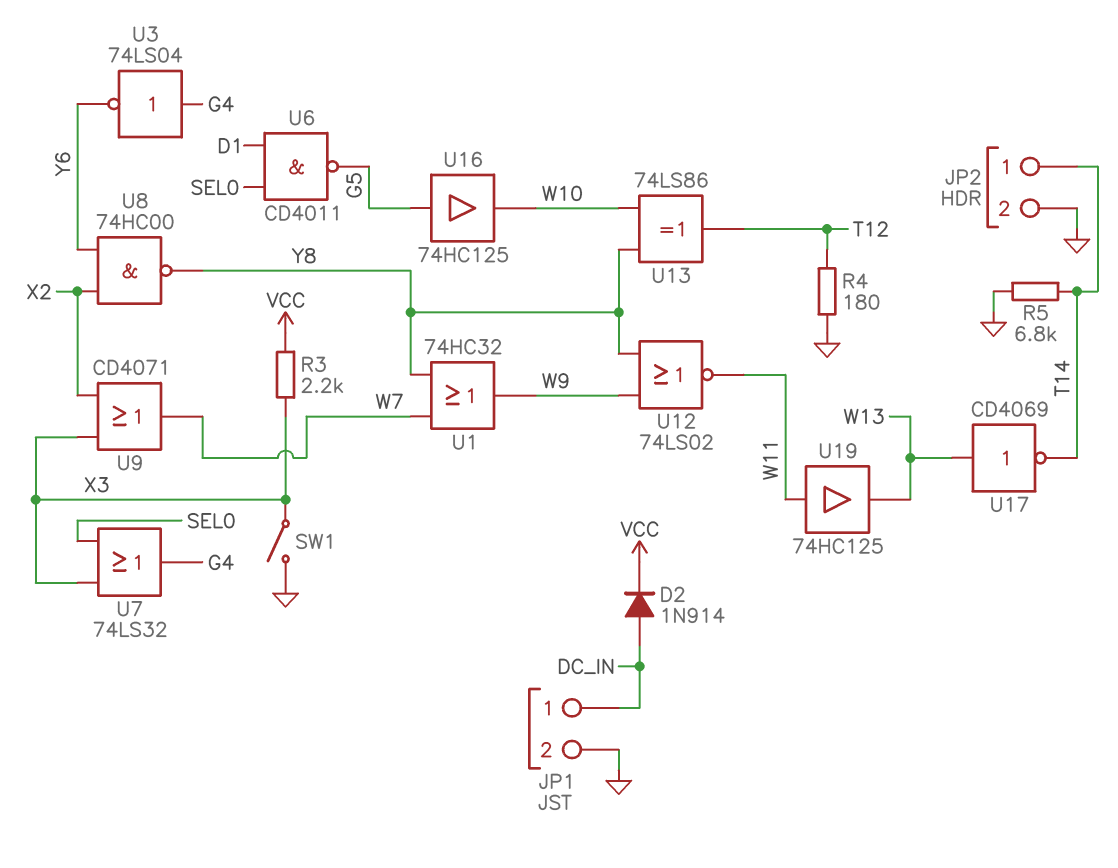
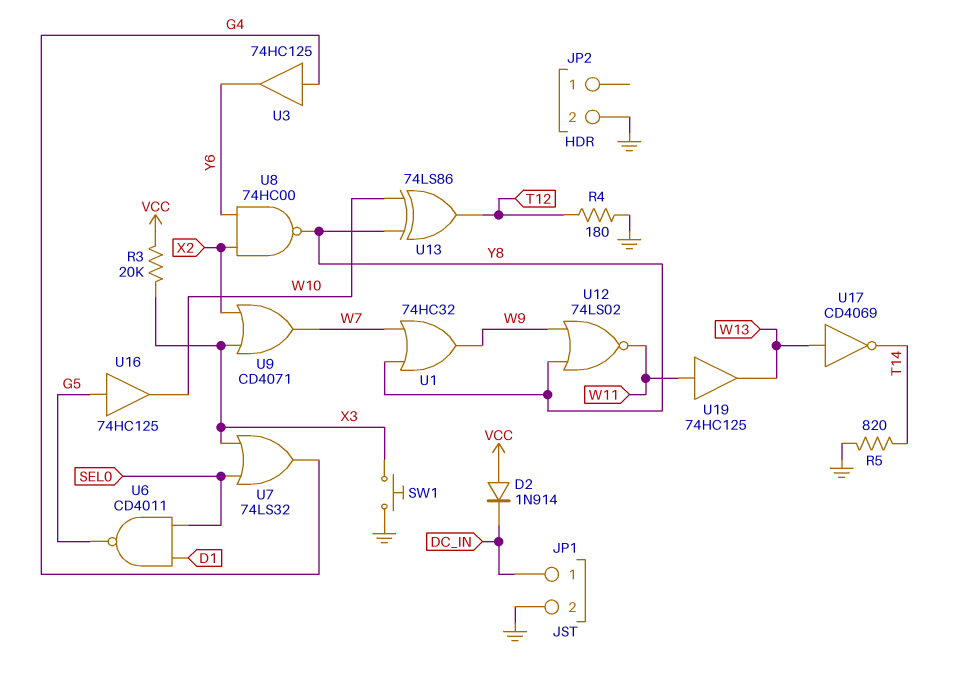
D2: diode 1N914 (A DC_IN, K VCC) -> diode 1N914 (A VCC, K DC_IN)
JP2 pin 1: T14 -> none
R3: 2.2k (VCC, X3) -> 20k (VCC, X3)
R5: 6.8k (GND, T14) -> 820 (GND, T14)
SW1: switch (GND, X3) -> button (GND, X3)
U3: NOT 74LS04 (in G4, out Y6) -> buffer 74HC125 (in G4, out Y6)

